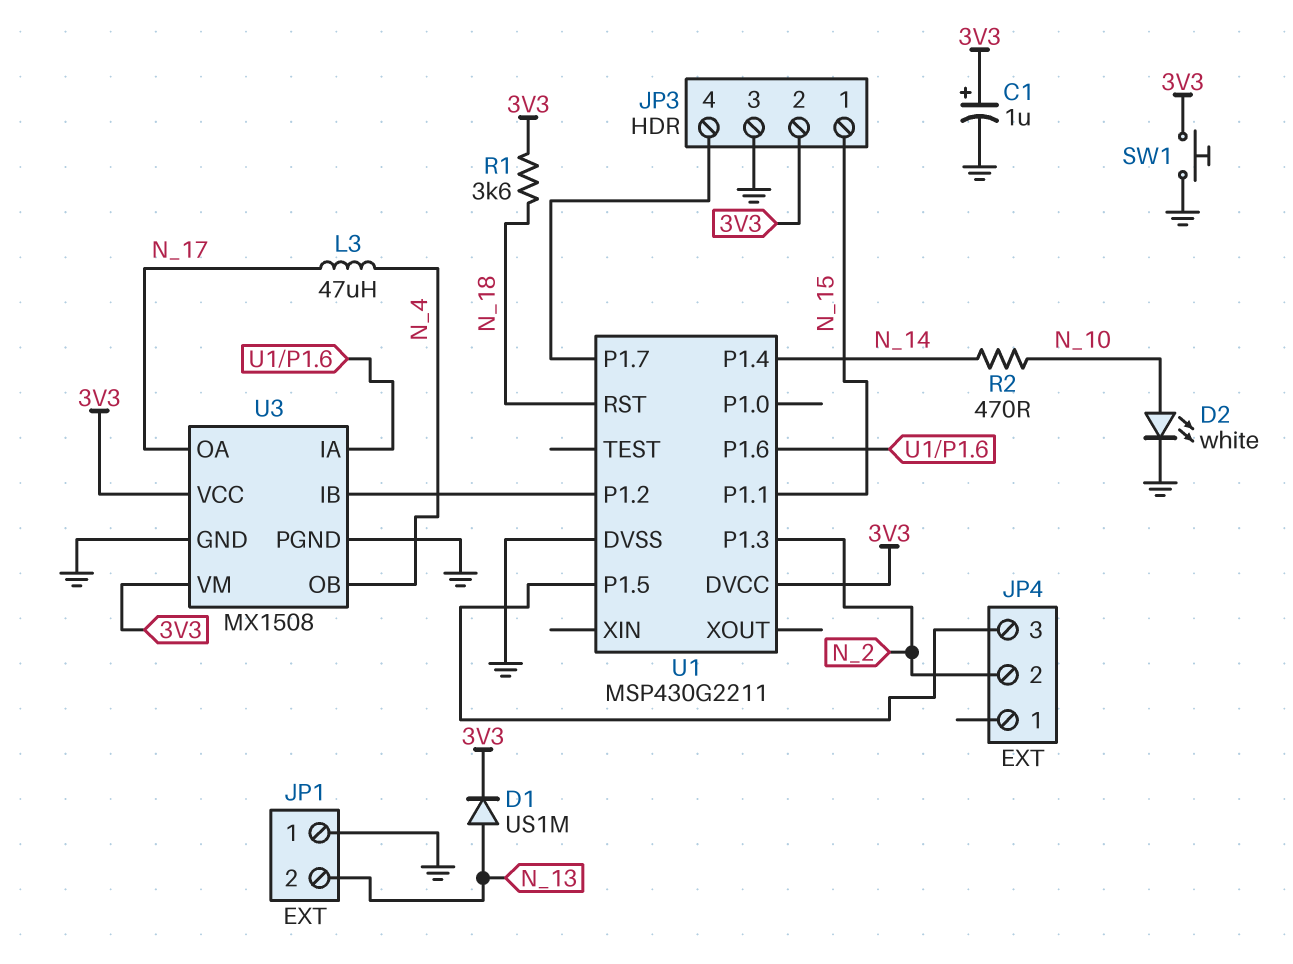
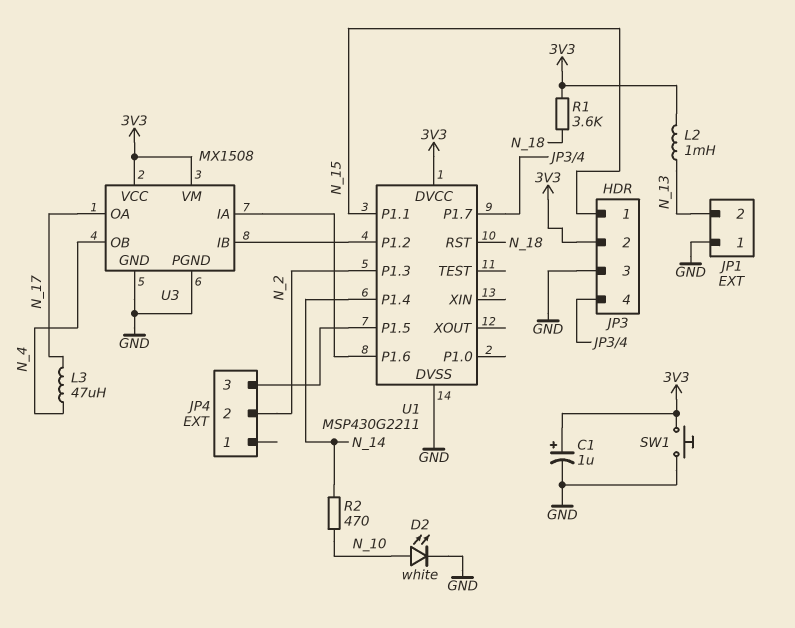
D1: diode US1M (A N_13, K 3V3) -> none
L2: none -> 1mH (3V3, N_13)

